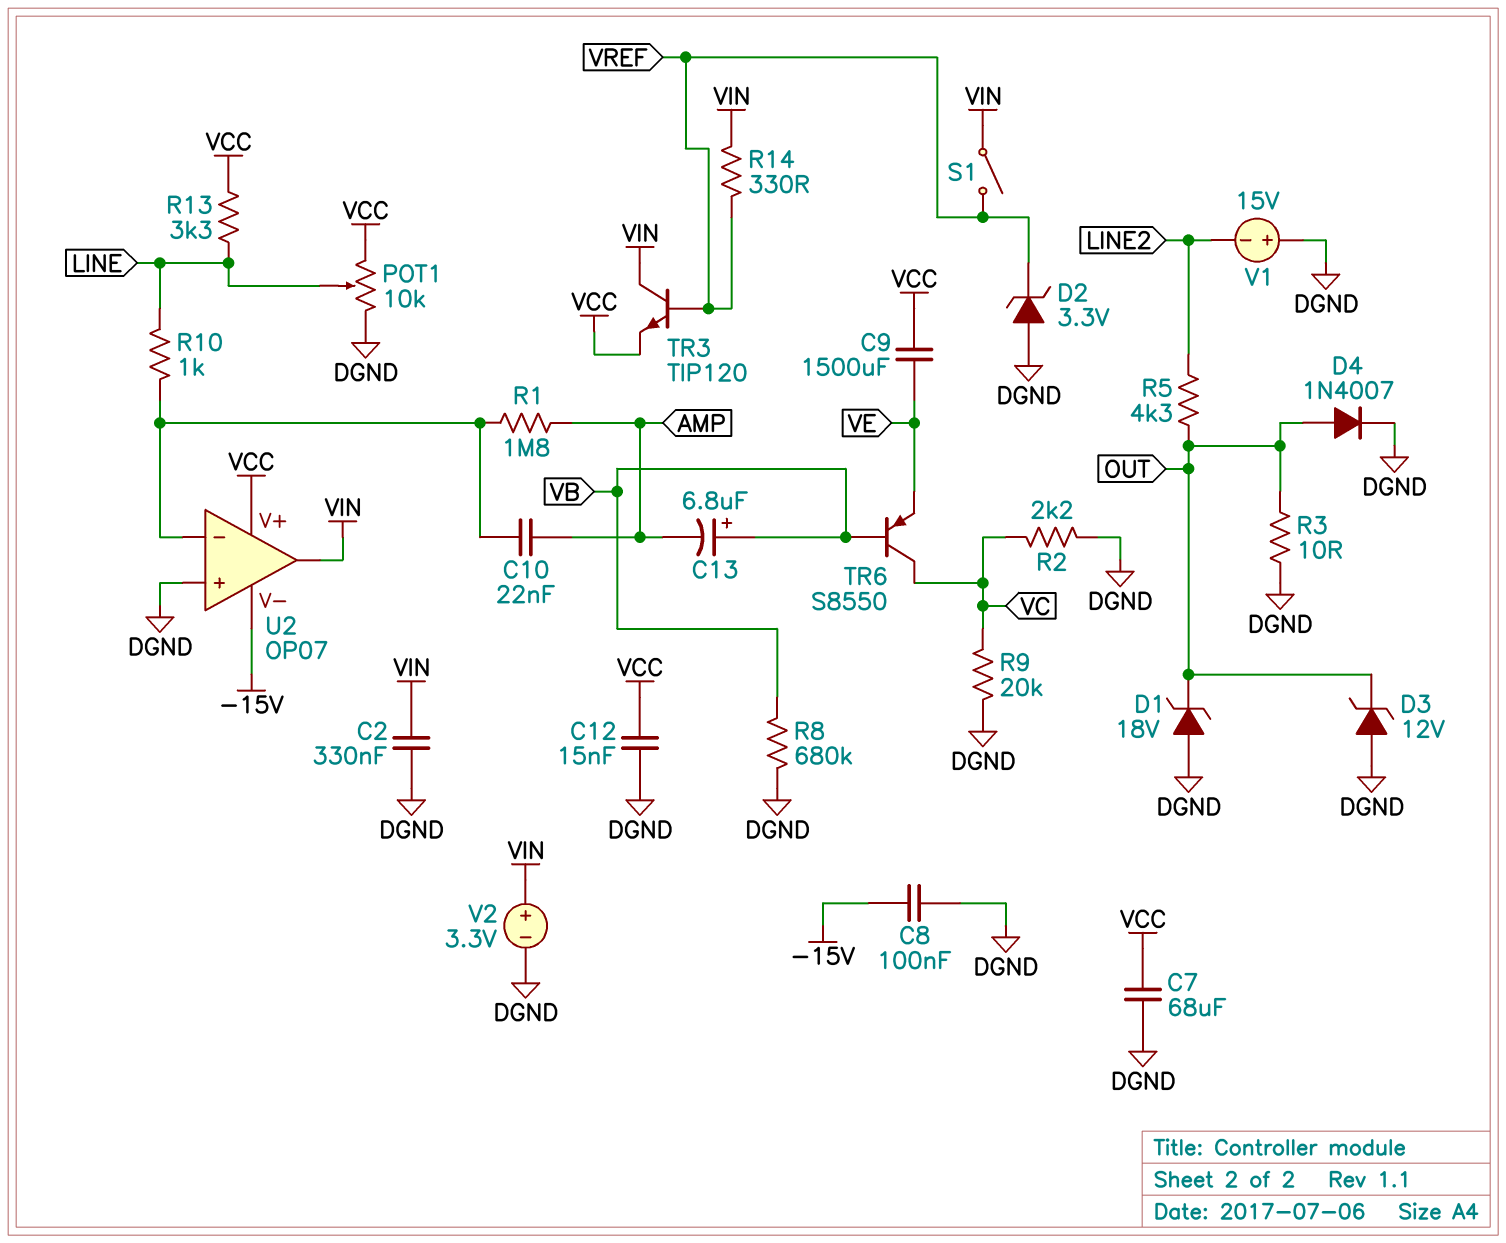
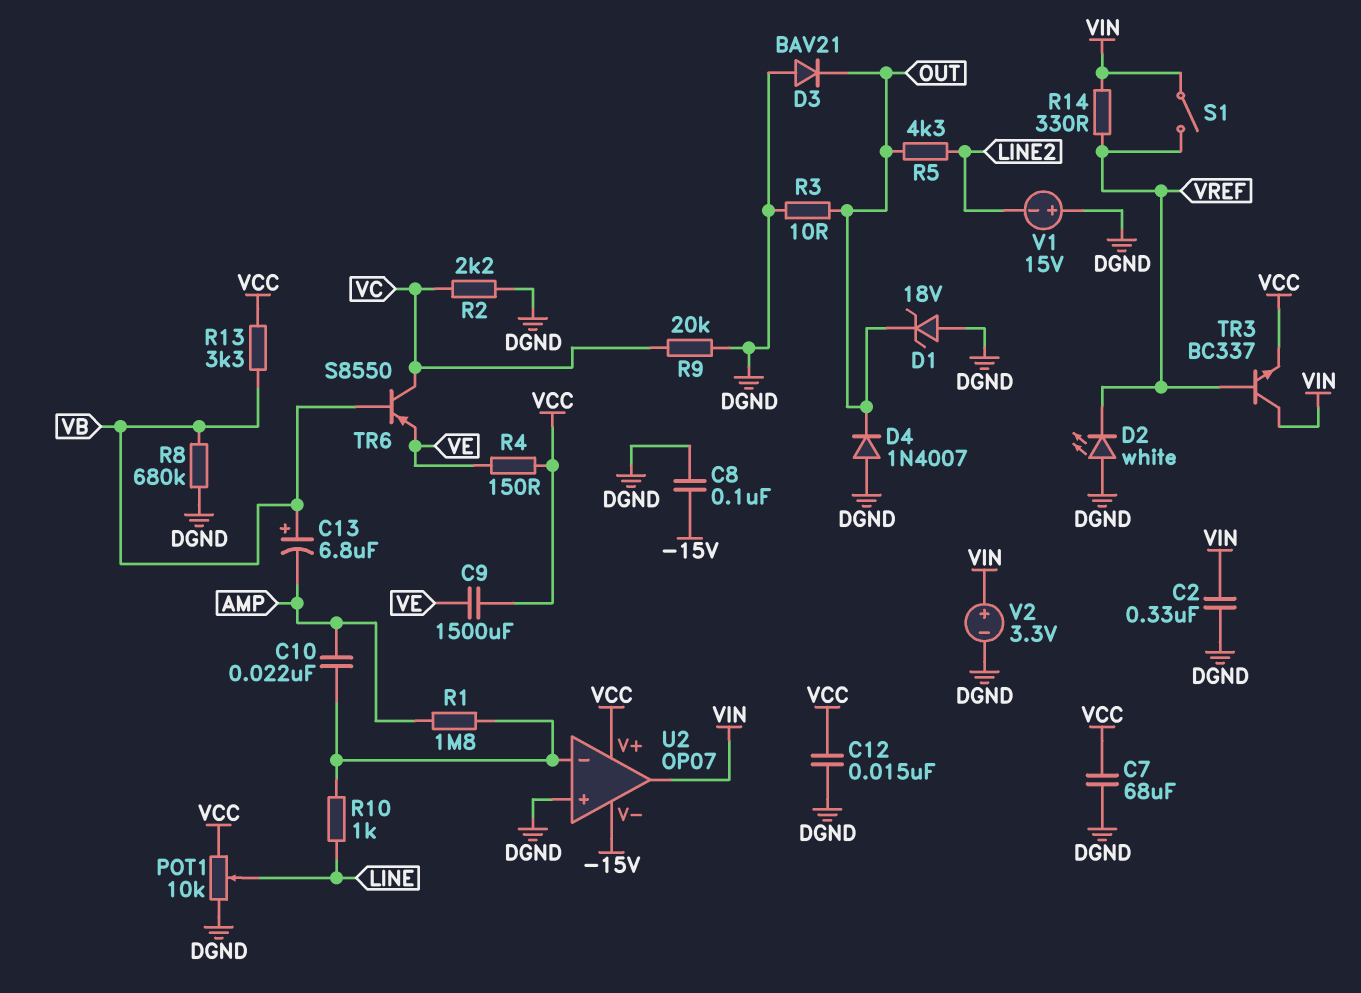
D2: zener 3.3V (A DGND, K VREF) -> LED white (A DGND, K VREF)
D3: zener 12V (A DGND, K OUT) -> diode BAV21 (A DGND, K OUT)
D4: diode 1N4007 (A OUT, K DGND) -> diode 1N4007 (A DGND, K OUT)
R4: none -> 150 (VCC, VE)
R13: 3.3k (LINE, VCC) -> 3.3k (VB, VCC)
TR3: NPN TIP120 (B VREF, C VIN, E VCC) -> NPN BC337 (B VREF, C VIN, E VCC)

